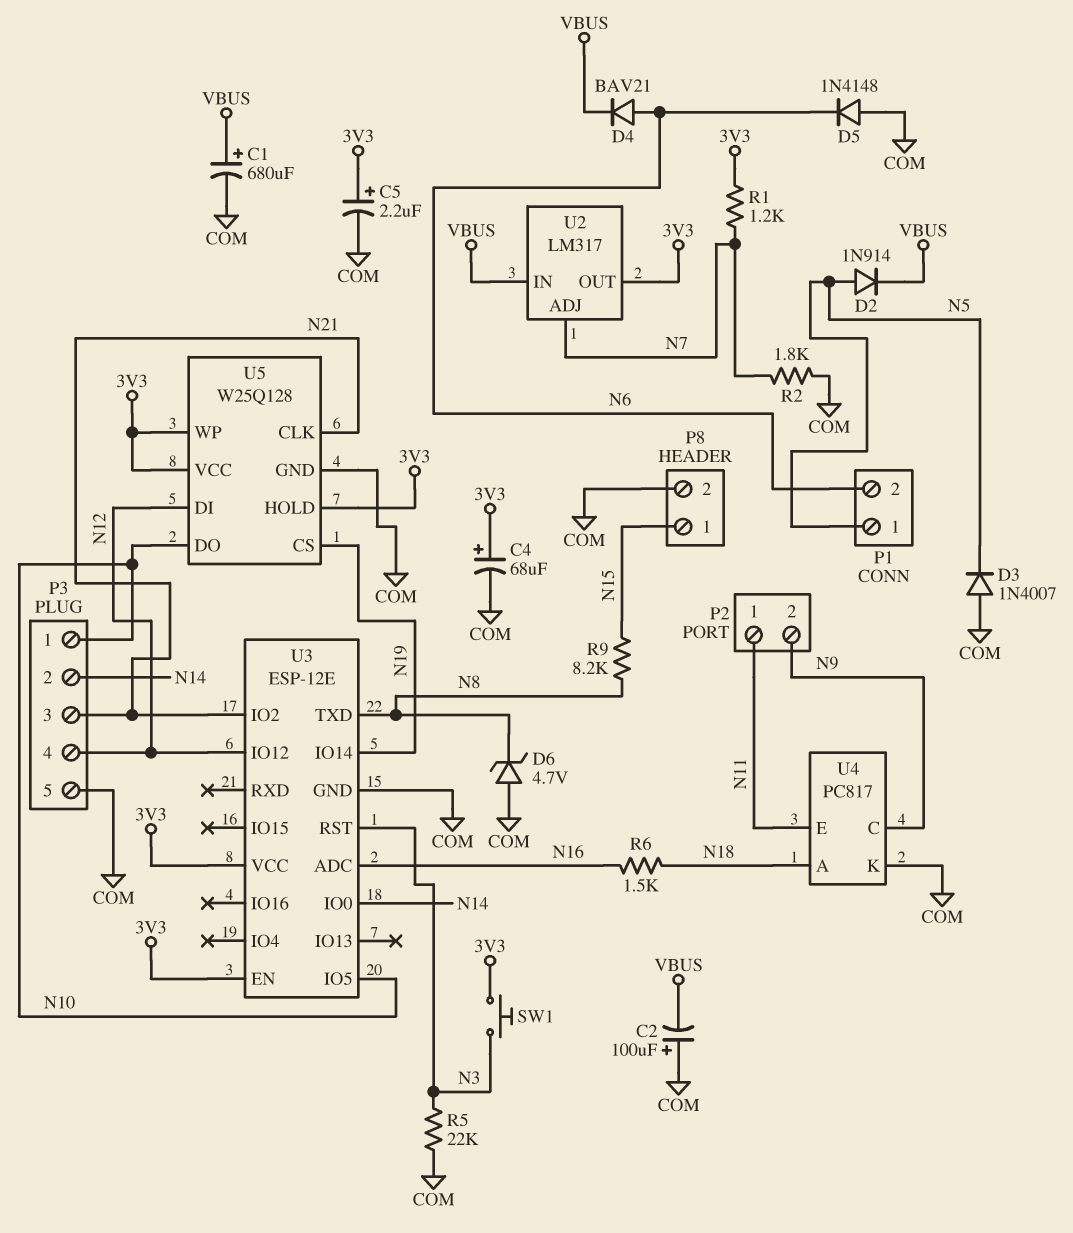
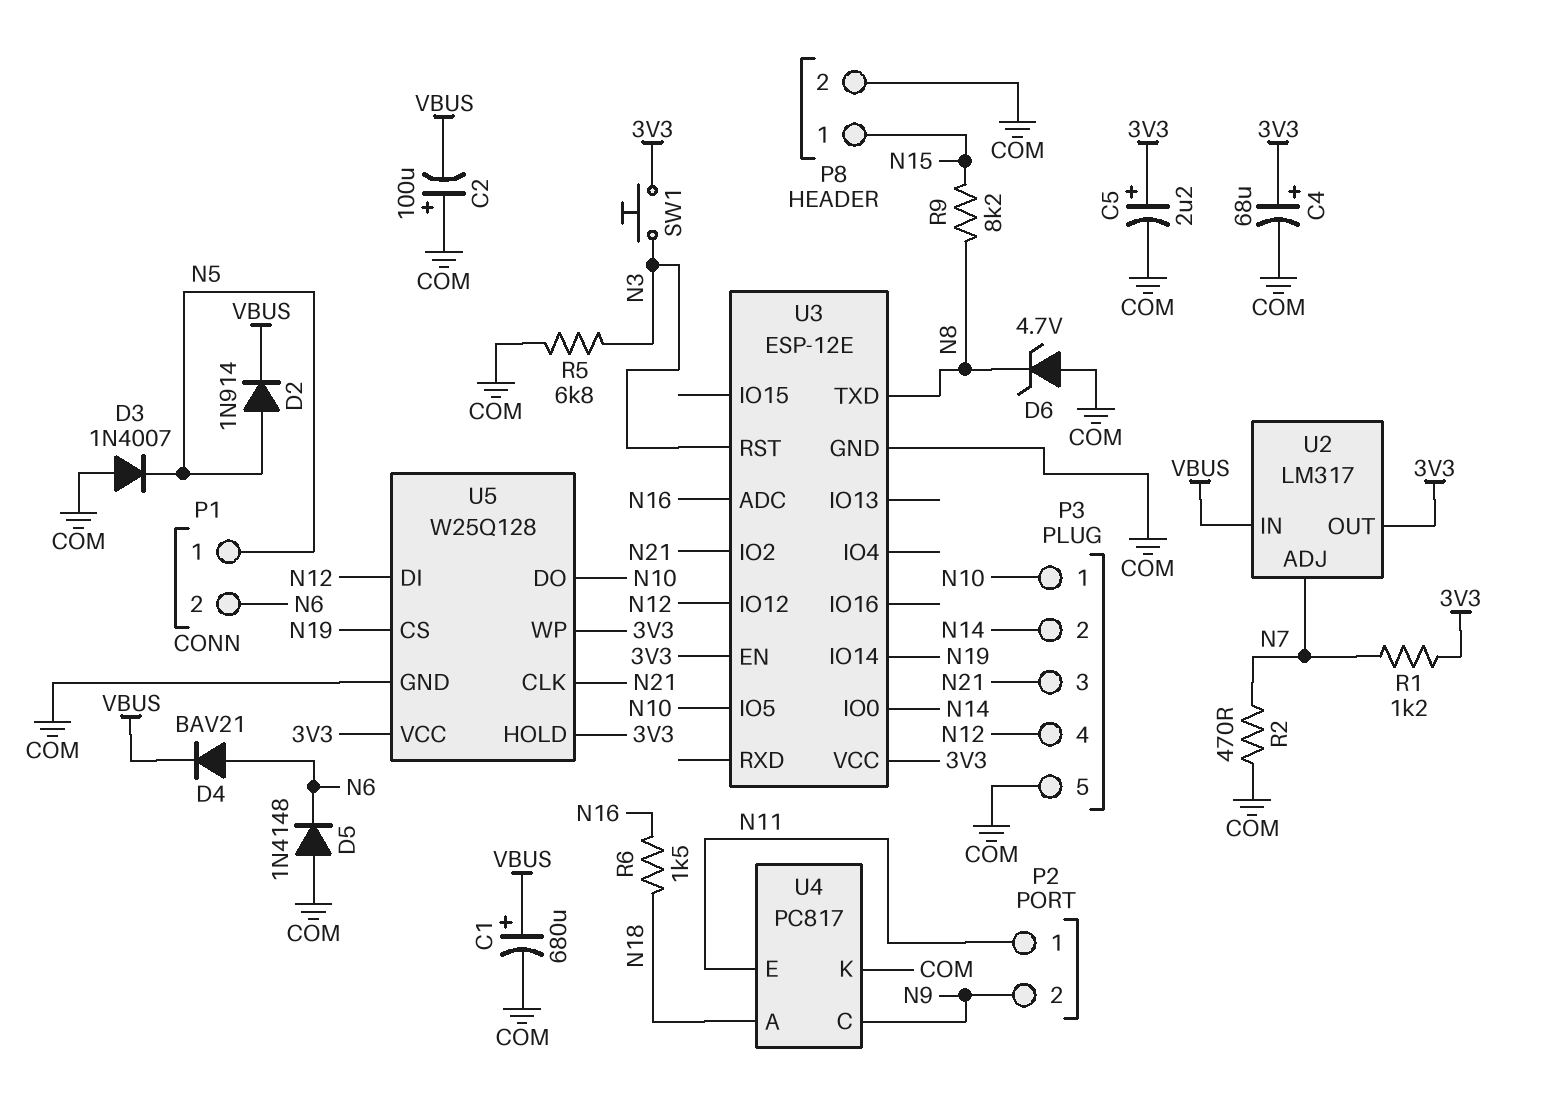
R2: 1.8k (COM, N7) -> 470 (COM, N7)
R5: 22k (COM, N3) -> 6.8k (COM, N3)

